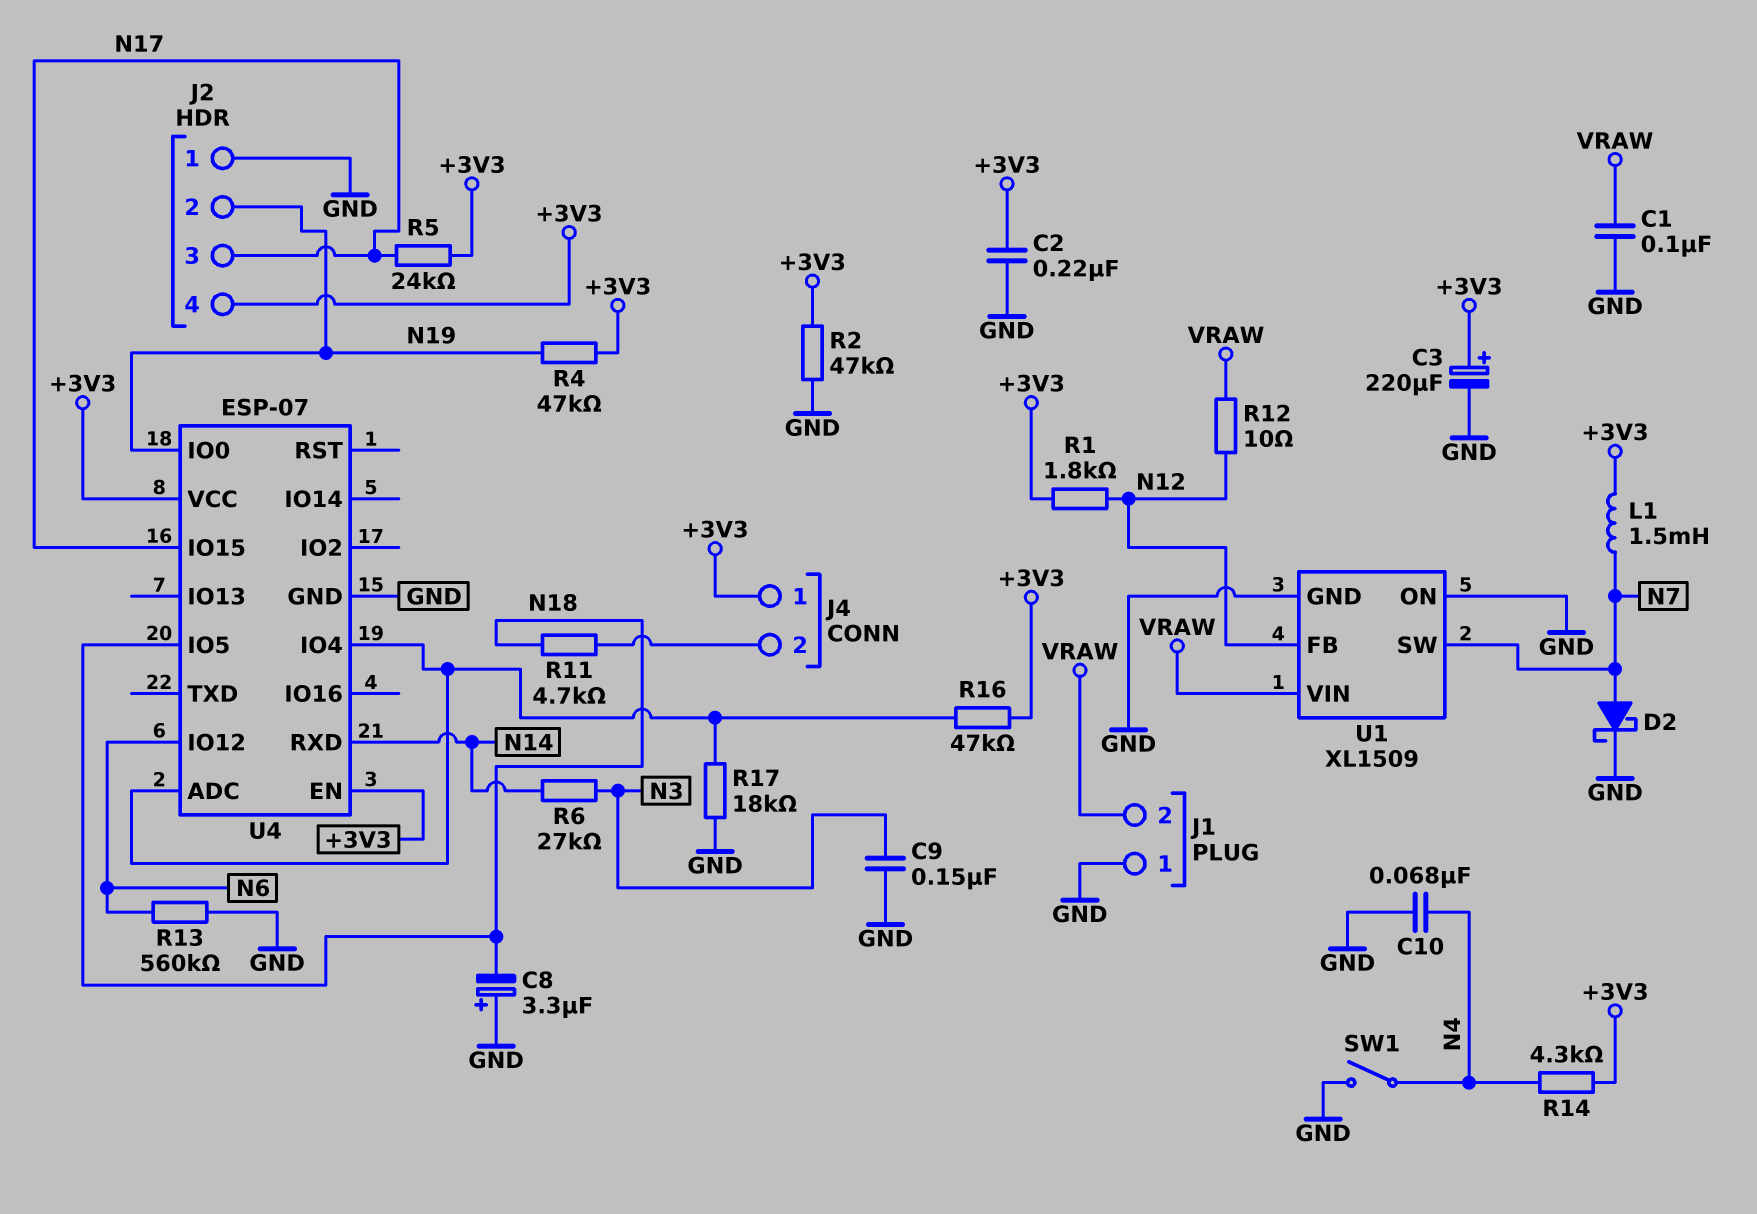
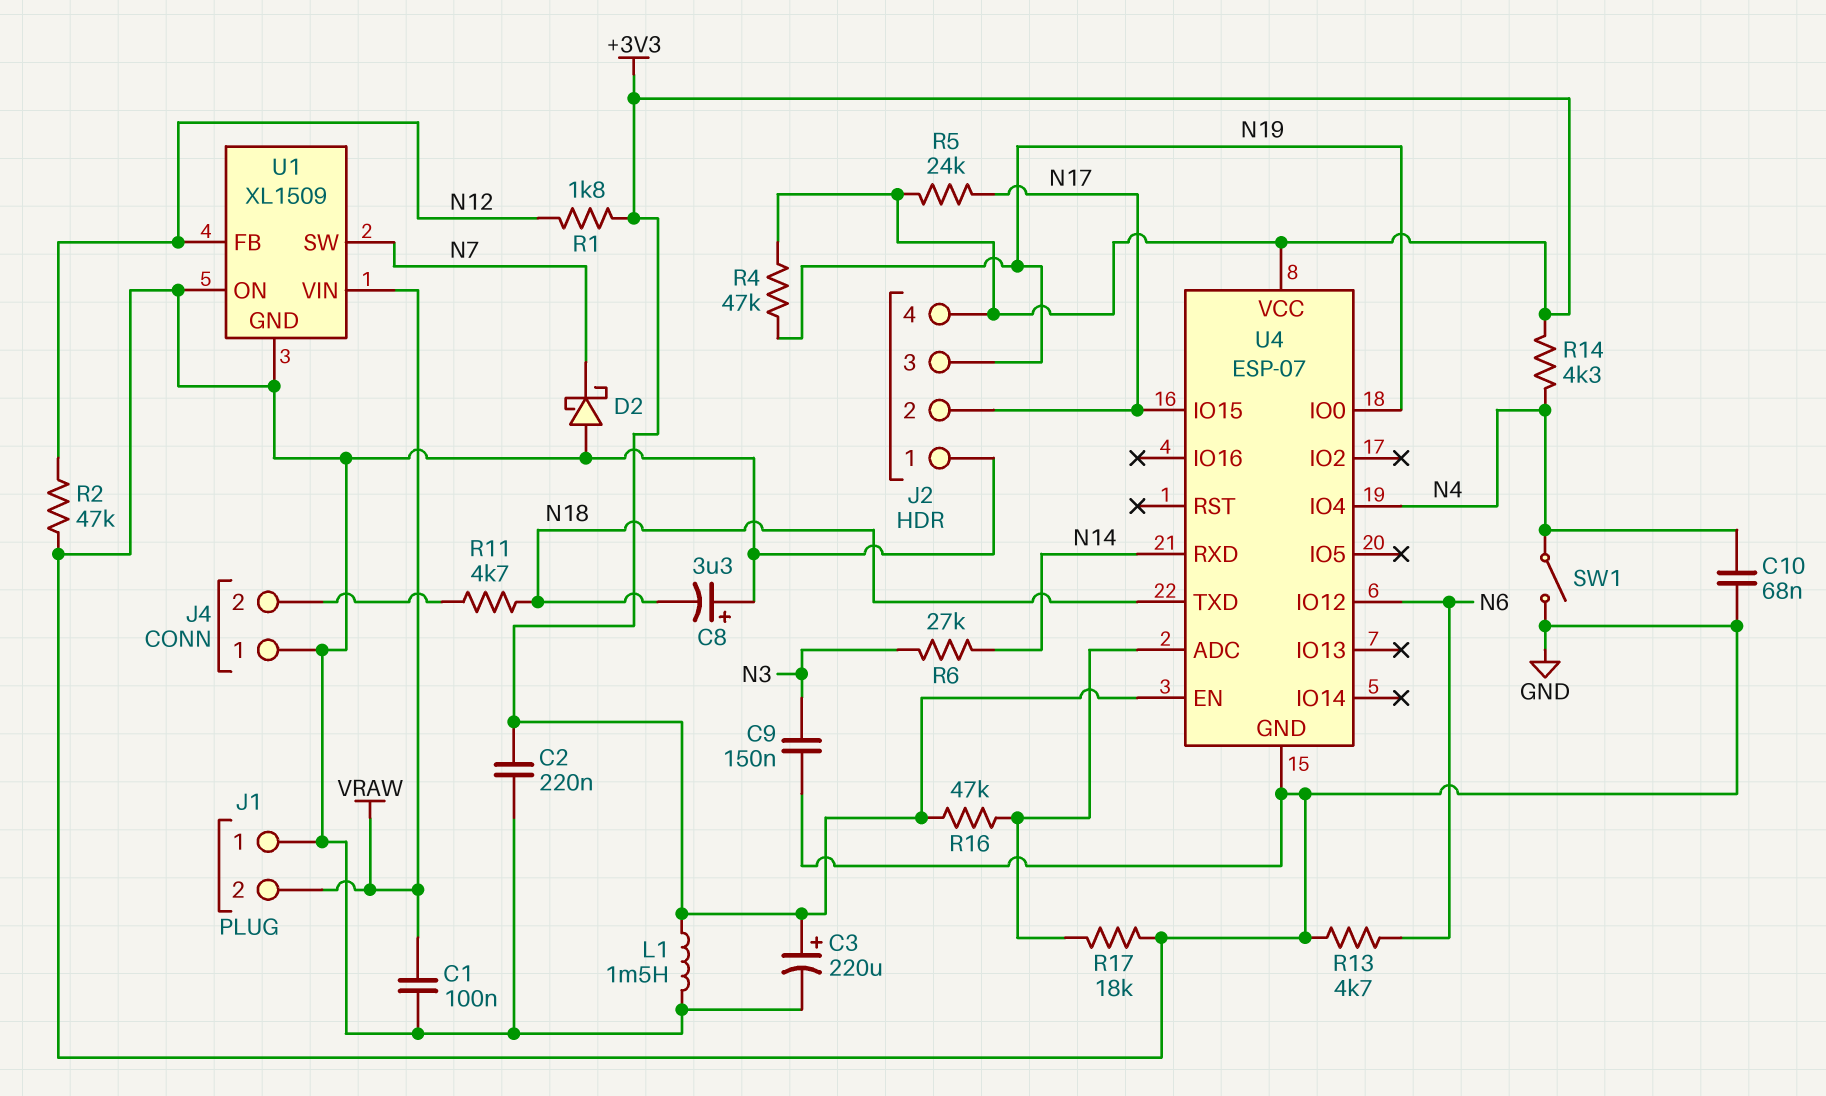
D2: schottky (A N7, K GND) -> schottky (A GND, K N7)
J2 pin 2: N19 -> N17
J2 pin 3: N17 -> N19
J4 pin 1: +3V3 -> GND
L1: 1.5mH (+3V3, N7) -> 1.5mH (+3V3, GND)
R2: 47k (+3V3, GND) -> 47k (GND, N12)
R12: 10 (N12, VRAW) -> none
R13: 560k (GND, N6) -> 4.7k (GND, N6)
U4 pin IO4: U4/ADC -> N4
U4 pin IO5: N18 -> none
U4 pin TXD: none -> N18

